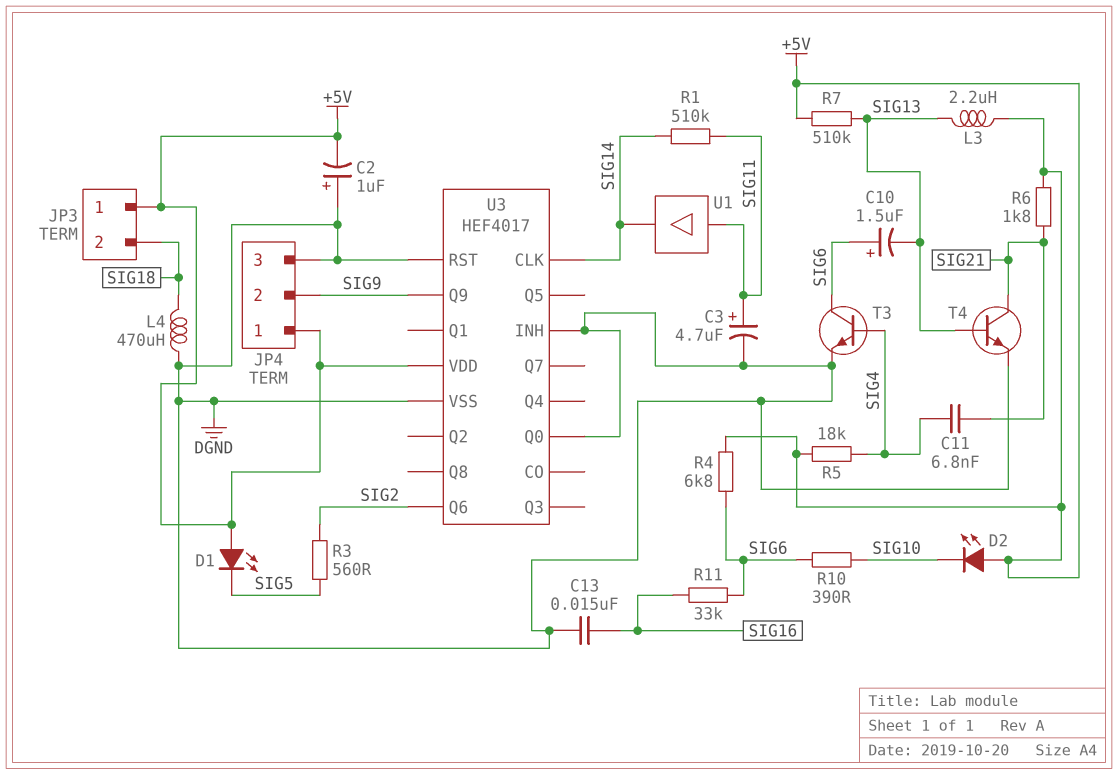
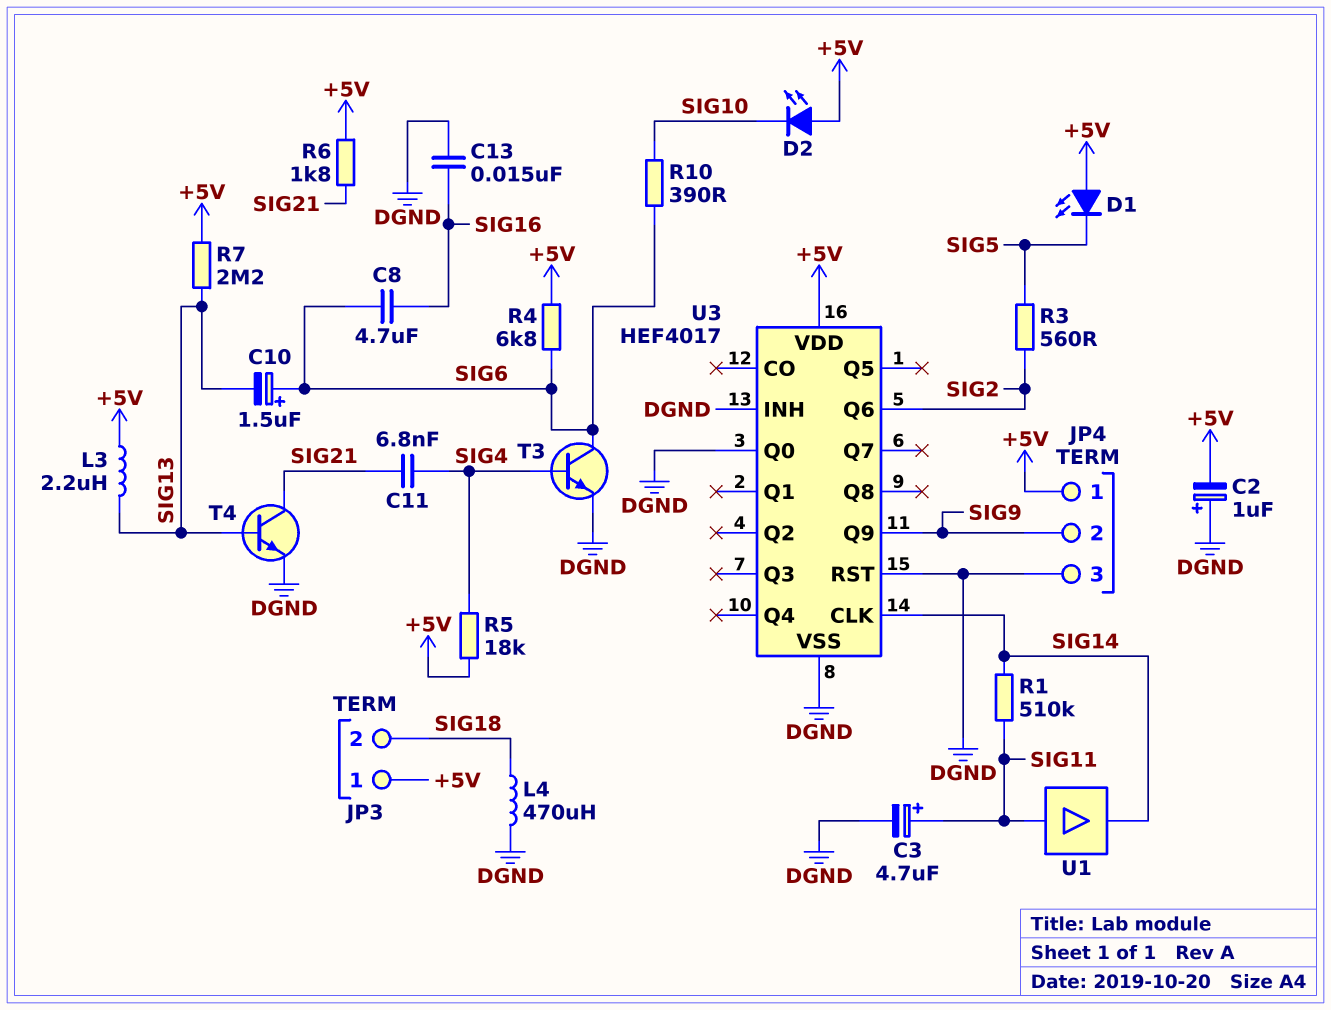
C8: none -> 4.7uF (SIG6, SIG16)
R7: 510k (+5V, SIG13) -> 2.2M (+5V, SIG13)
R11: 33k (SIG6, SIG16) -> none

